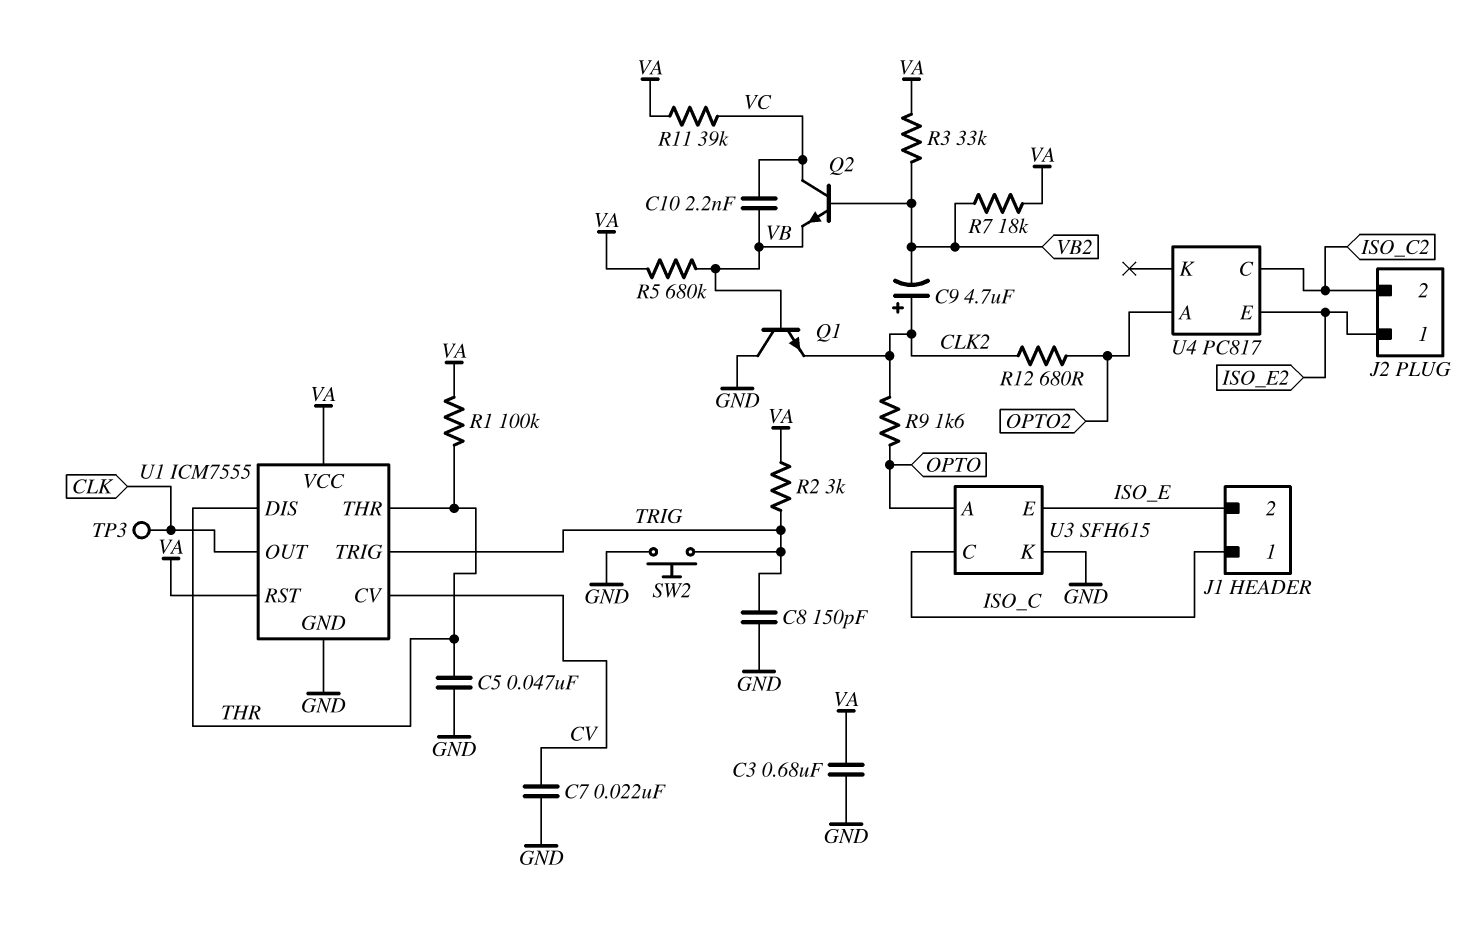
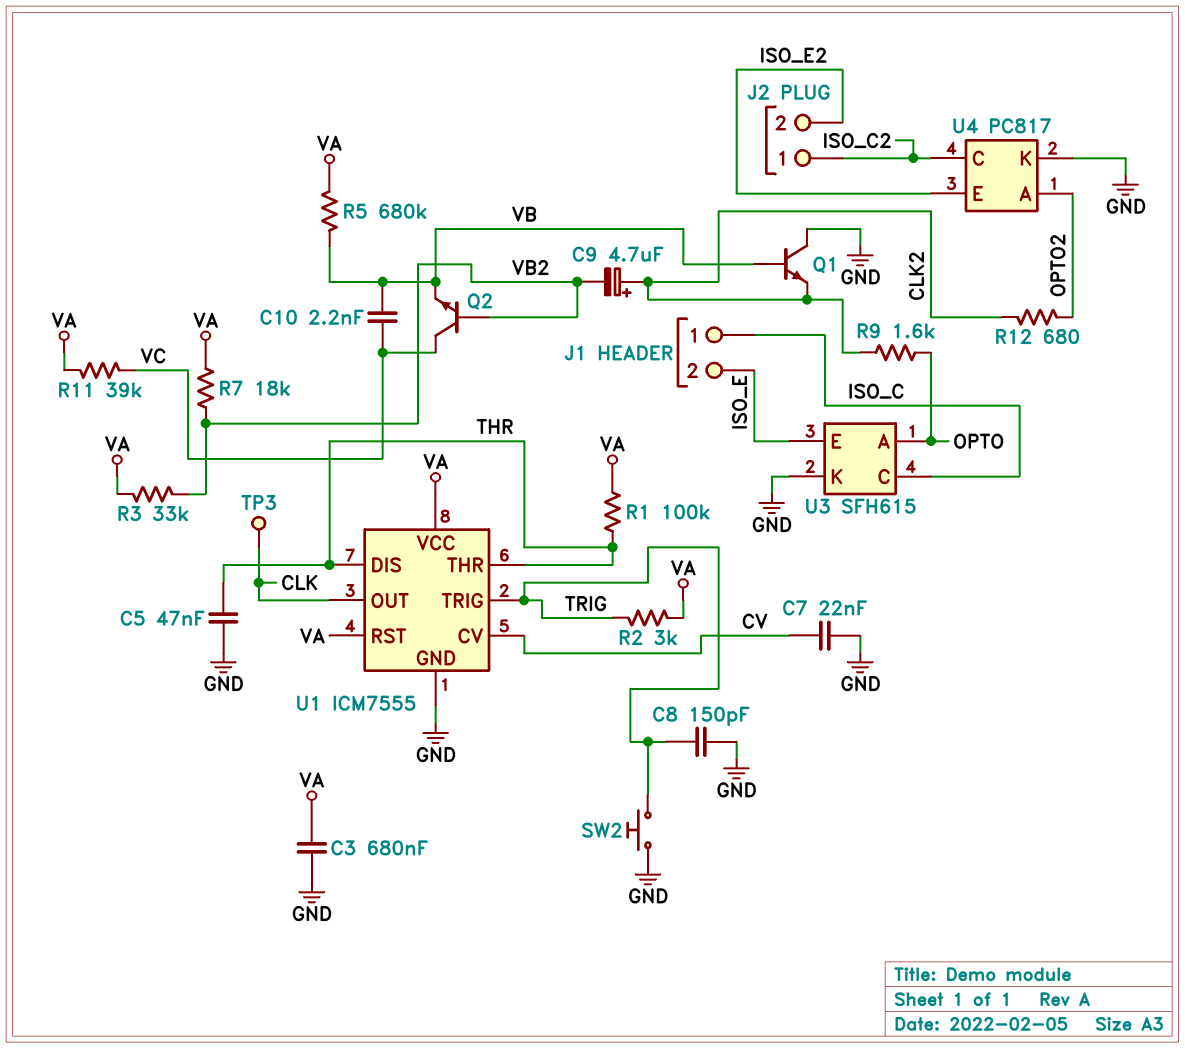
J2 pin 1: ISO_E2 -> ISO_C2
J2 pin 2: ISO_C2 -> ISO_E2
U4 pin K: none -> GND

